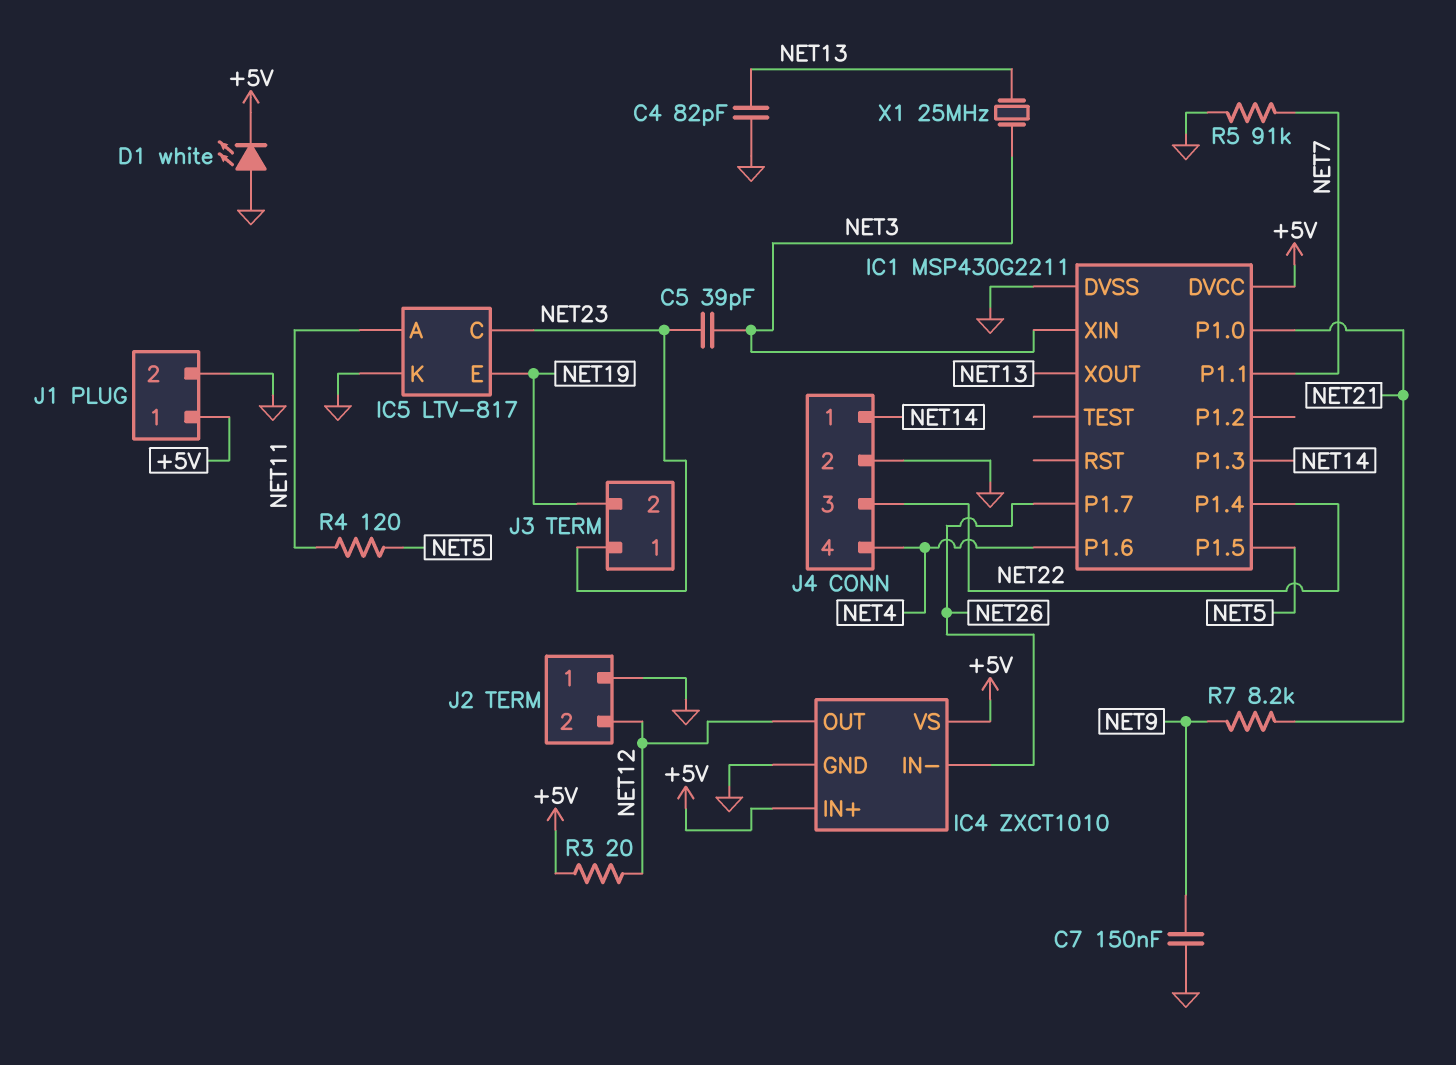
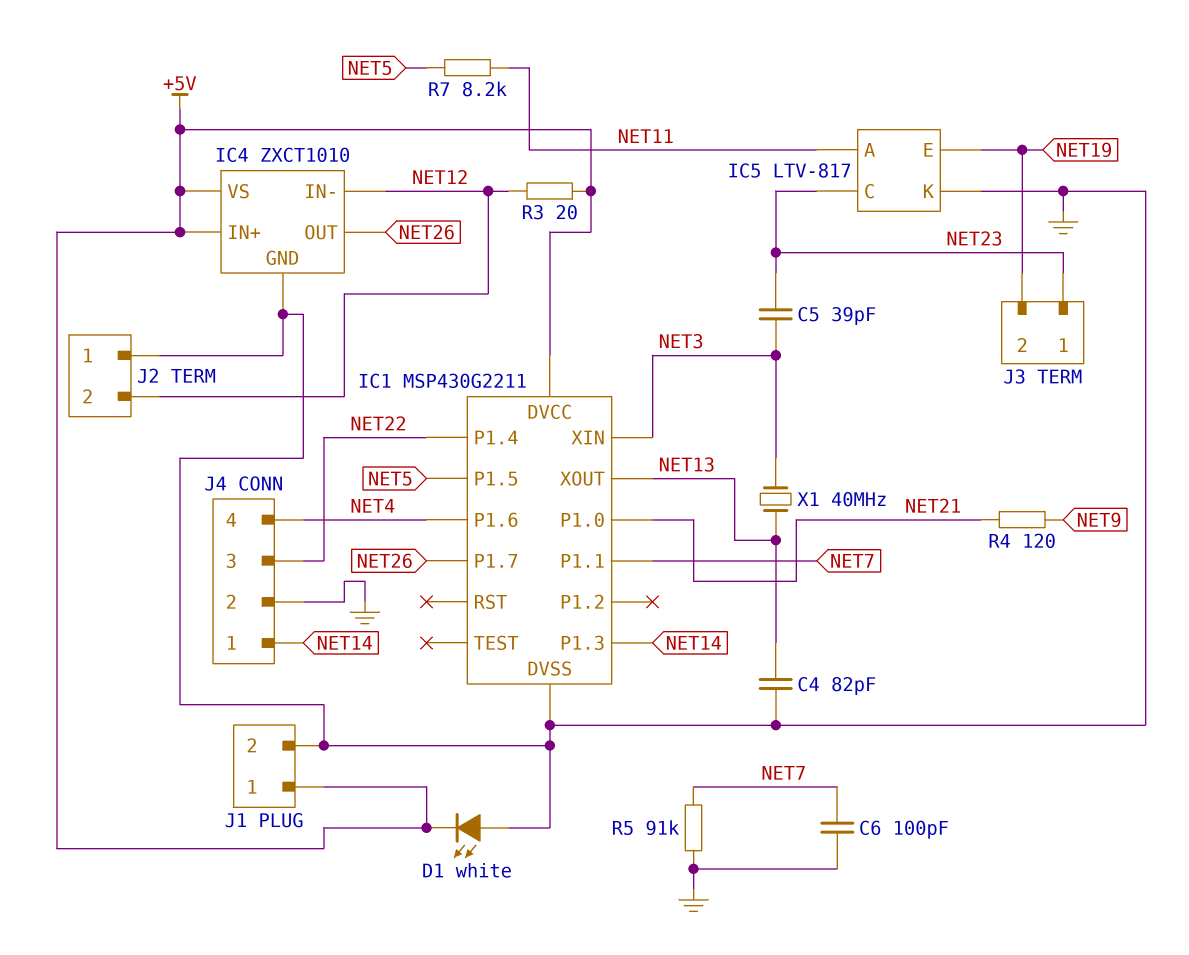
C6: none -> 100pF (GND, NET7)
C7: 150nF (GND, NET9) -> none
IC4 pin IN-: NET26 -> NET12
IC4 pin OUT: NET12 -> NET26
R4: 120 (NET5, NET11) -> 120 (NET9, NET21)
R7: 8.2k (NET9, NET21) -> 8.2k (NET5, NET11)
X1: 25MHz (NET3, NET13) -> 40MHz (NET3, NET13)

